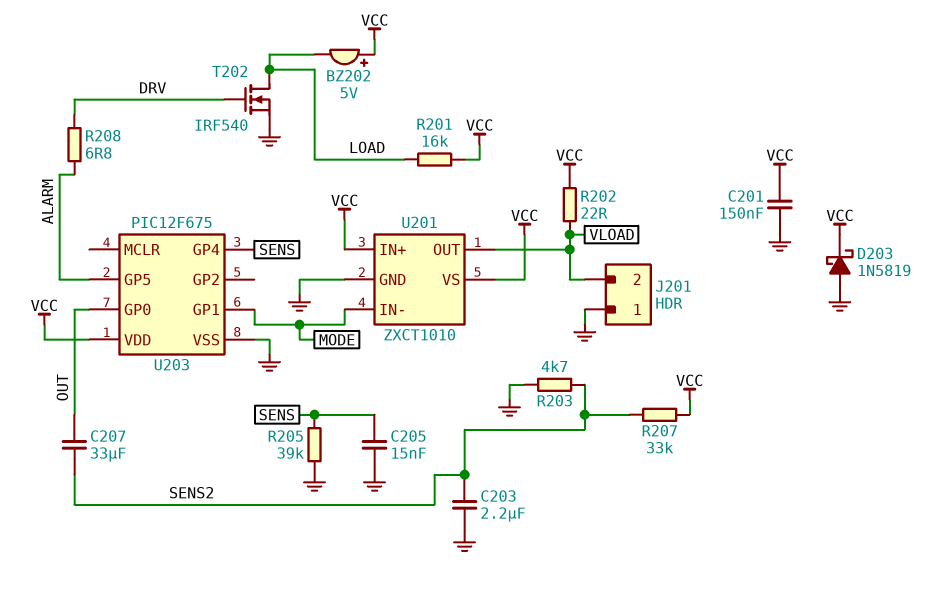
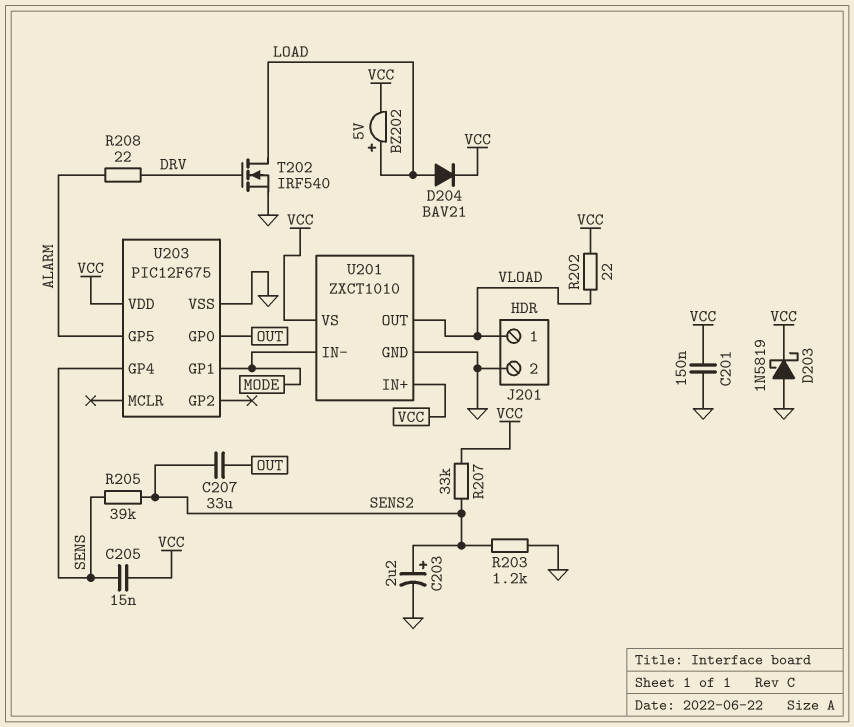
BZ202: buzzer 5V (plus VCC, minus LOAD) -> buzzer 5V (plus LOAD, minus VCC)
C203: 2.2uF (GND, SENS2) -> 2.2uF (plus SENS2, minus GND)
C205: 15nF (GND, SENS) -> 15nF (SENS, VCC)
D204: none -> diode BAV21 (A LOAD, K VCC)
J201 pin 1: GND -> VLOAD
J201 pin 2: VLOAD -> GND
R201: 16k (LOAD, VCC) -> none
R203: 4.7k (GND, SENS2) -> 1.2k (GND, SENS2)
R205: 39k (GND, SENS) -> 39k (SENS, SENS2)
R208: 6.8 (ALARM, DRV) -> 22 (ALARM, DRV)

